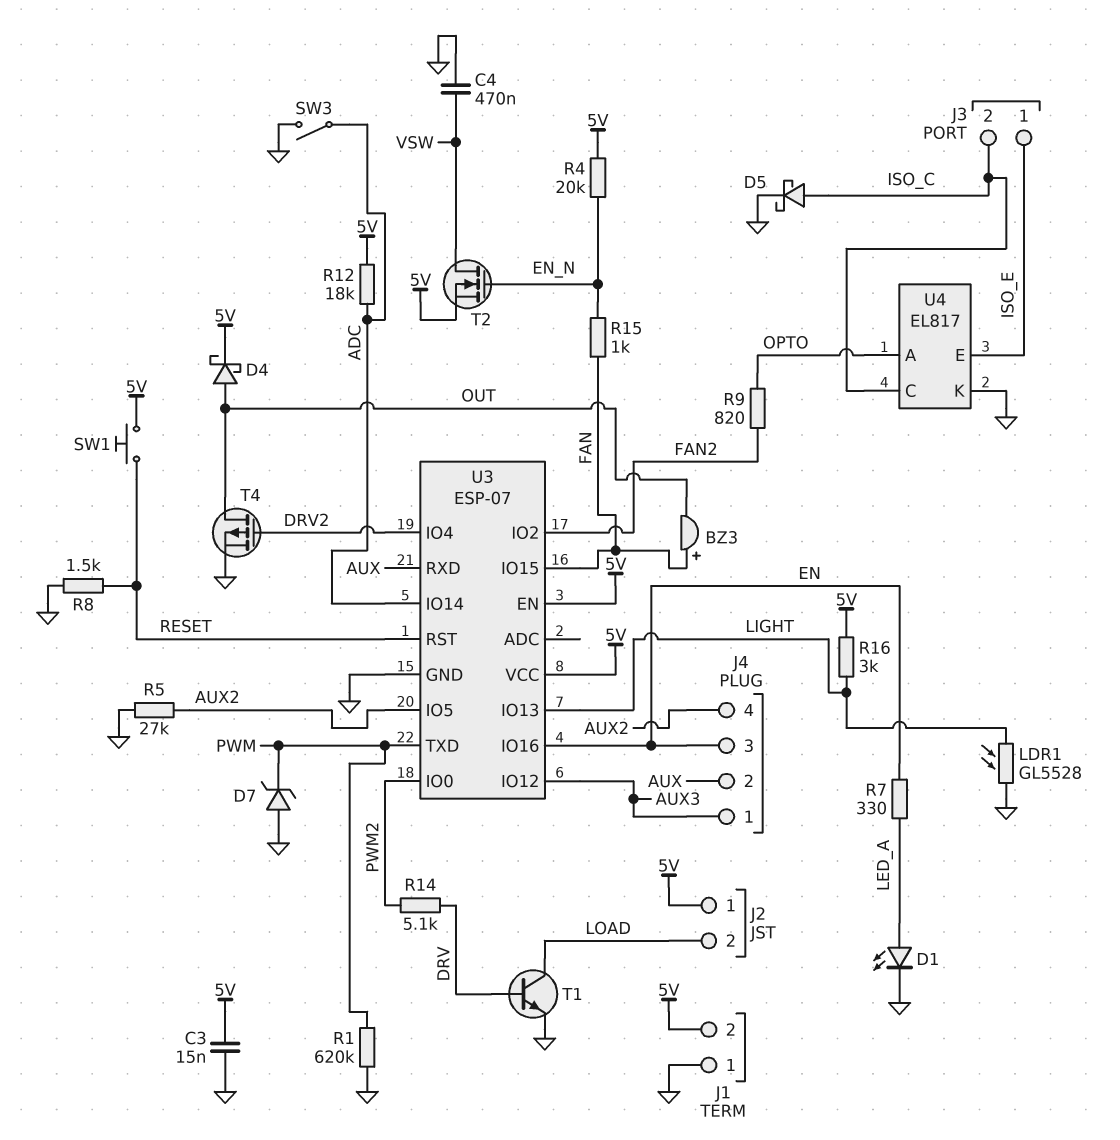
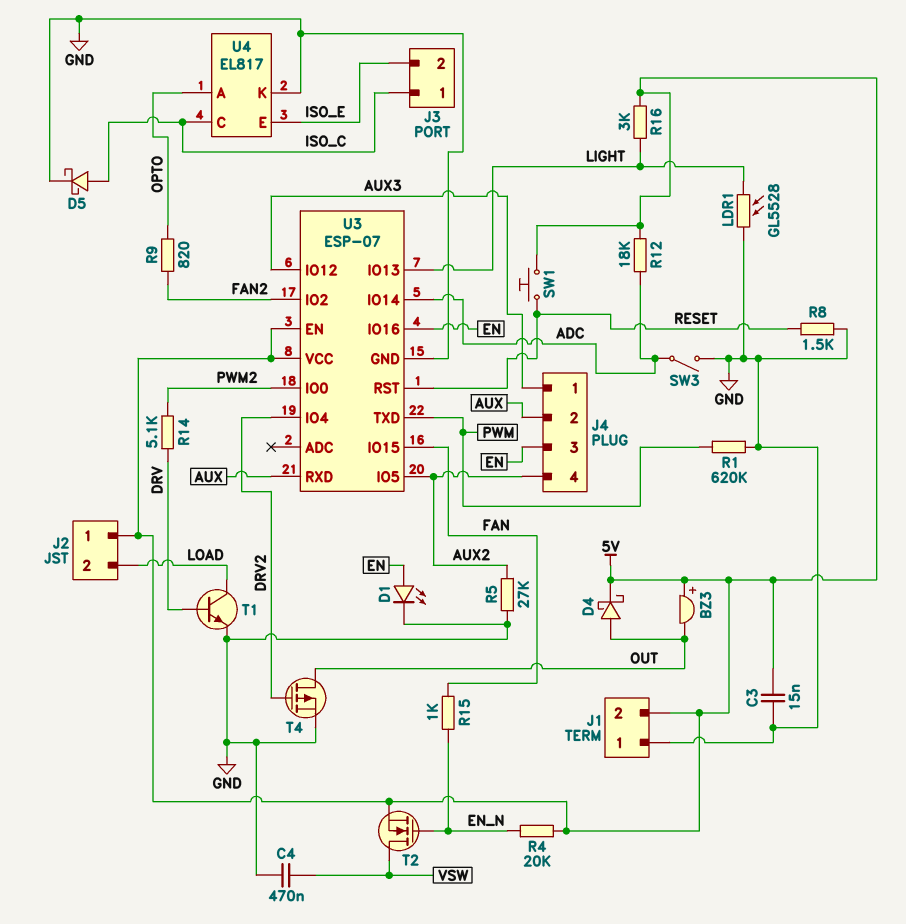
BZ3: buzzer (plus FAN, minus OUT) -> buzzer (plus 5V, minus OUT)
D1: LED (A LED_A, K GND) -> LED (A EN, K GND)
D7: zener (A GND, K PWM) -> none
J3 pin 1: ISO_E -> ISO_C
J3 pin 2: ISO_C -> ISO_E
R7: 330 (EN, LED_A) -> none

